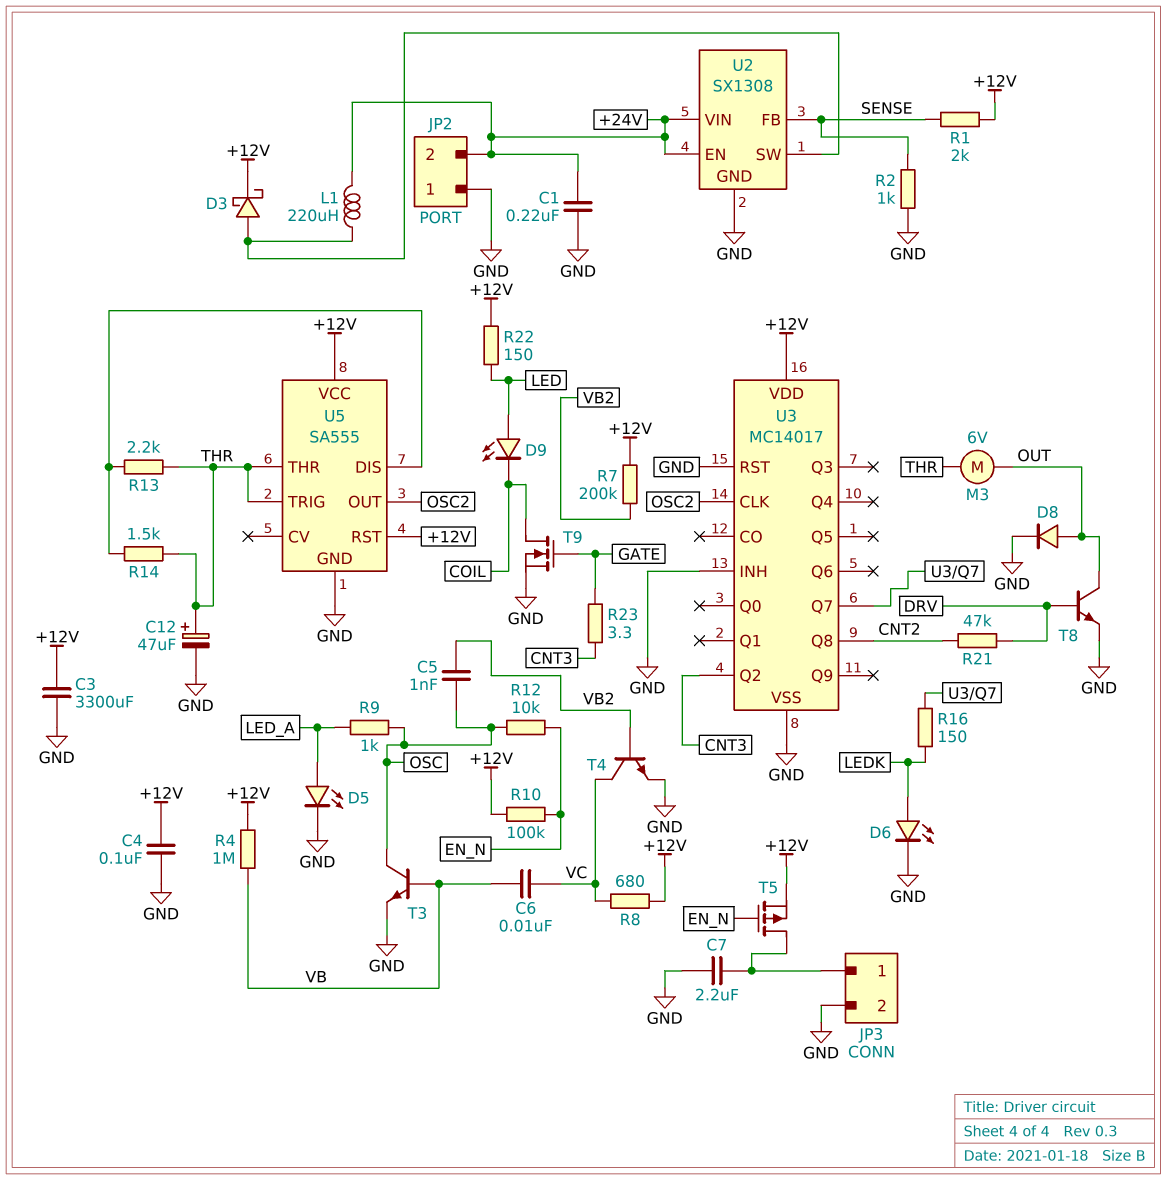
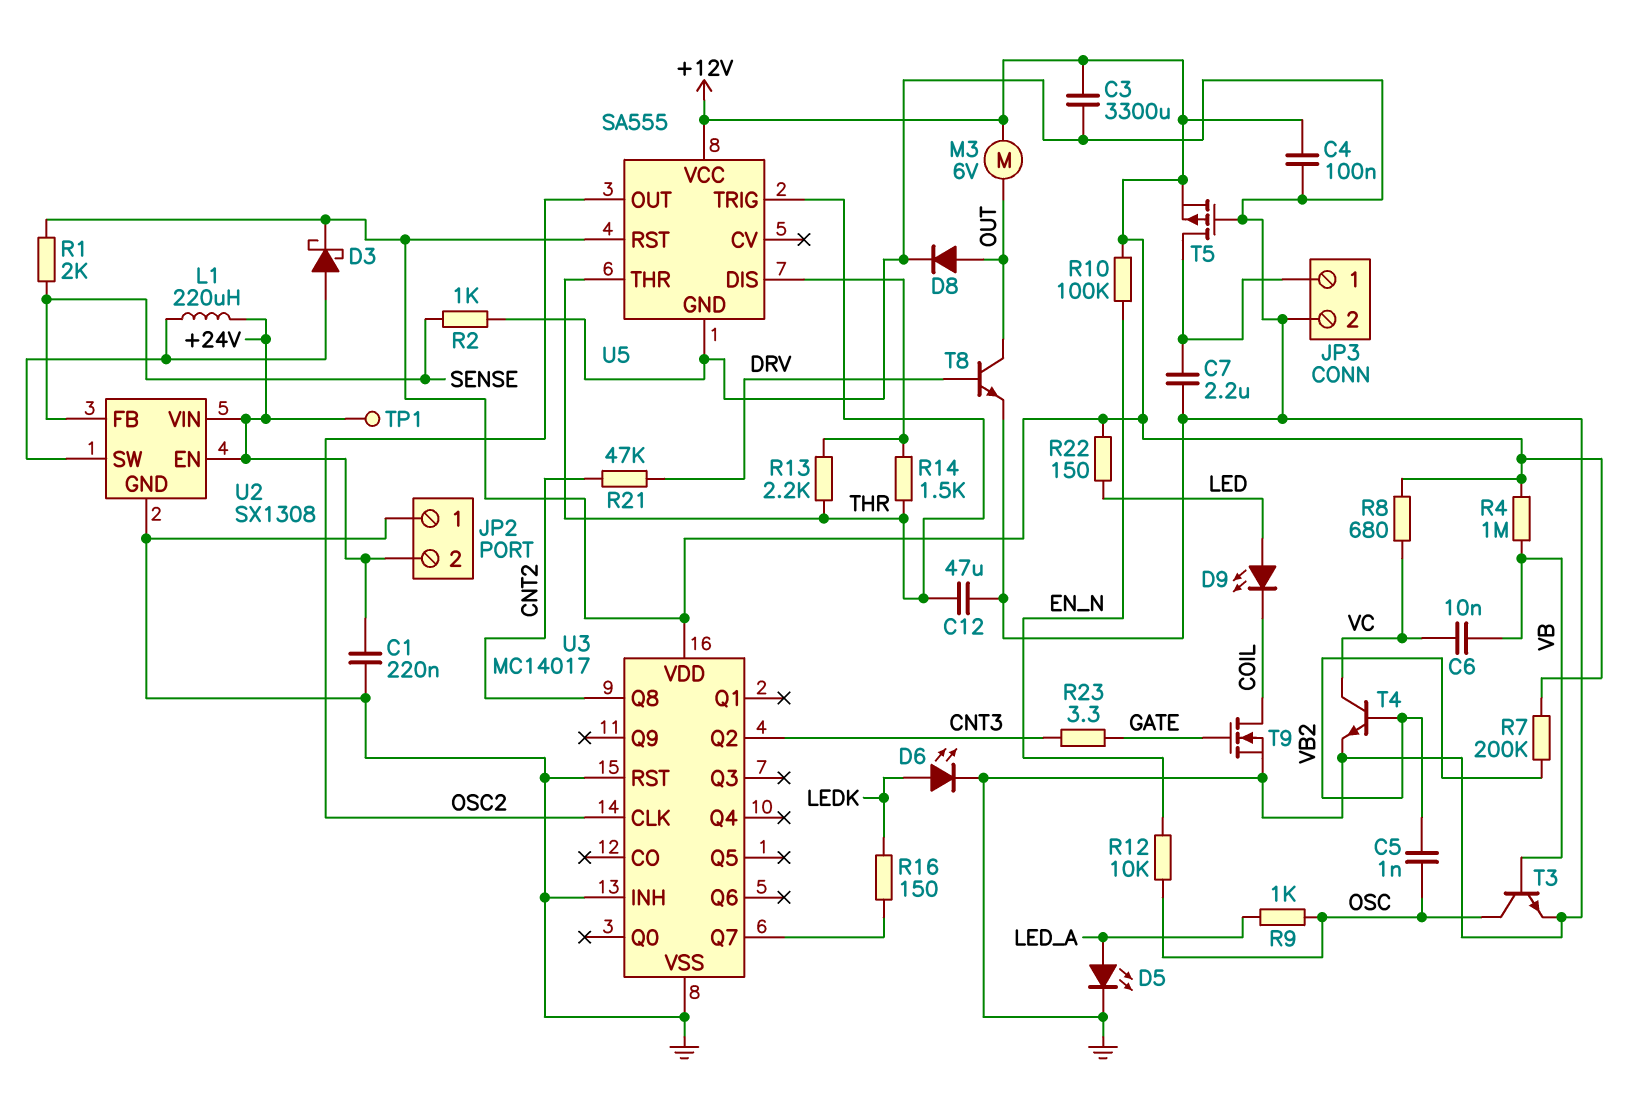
C12: 47uF (plus THR, minus GND) -> 47uF (GND, THR)
M3: motor 6V (OUT, THR) -> motor 6V (+12V, OUT)
T5: PMOS (G EN_N, D JP3/1, S +12V) -> PMOS (G GND, D JP3/1, S +12V)
TP1: none -> test point (+24V)

